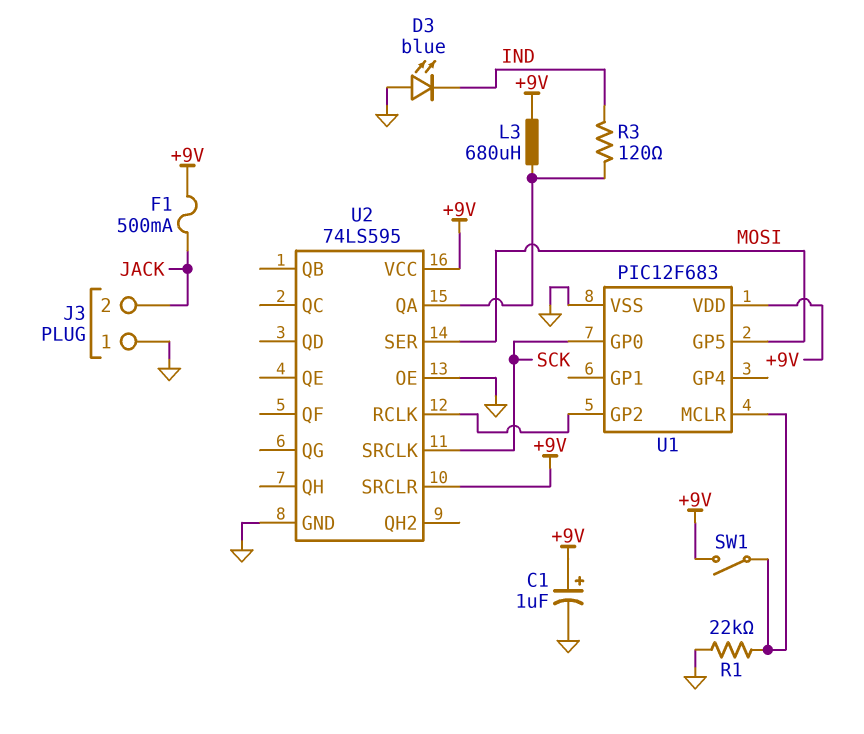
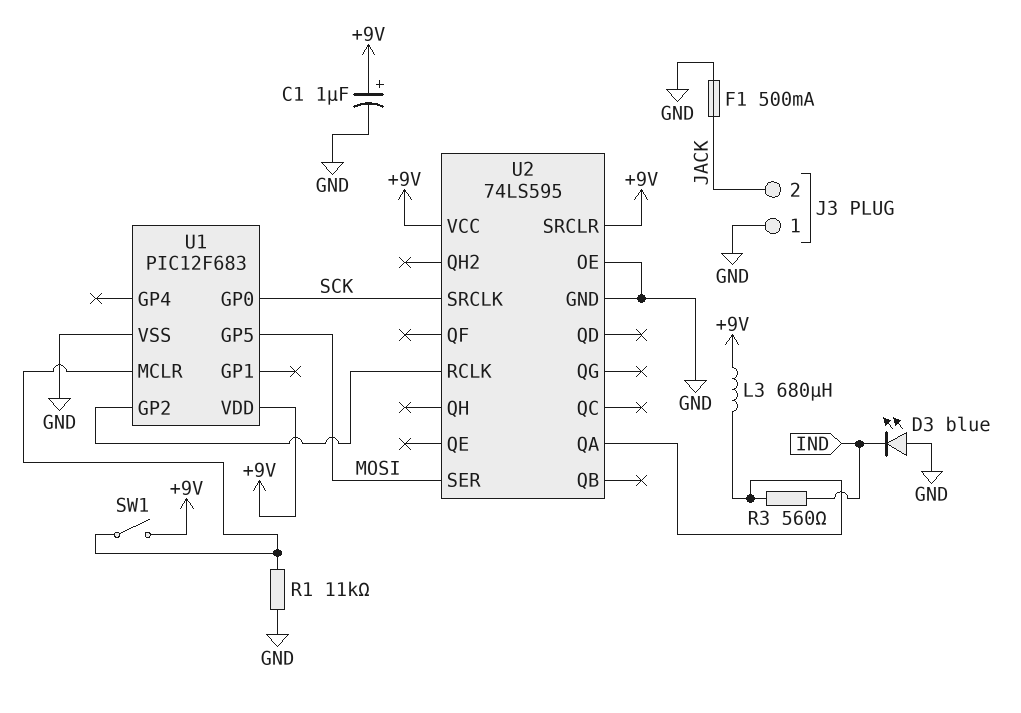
F1: 500mA (+9V, JACK) -> 500mA (GND, JACK)
R1: 22k (GND, U1/MCLR) -> 11k (GND, U1/MCLR)
R3: 120 (IND, U2/QA) -> 560 (IND, U2/QA)

